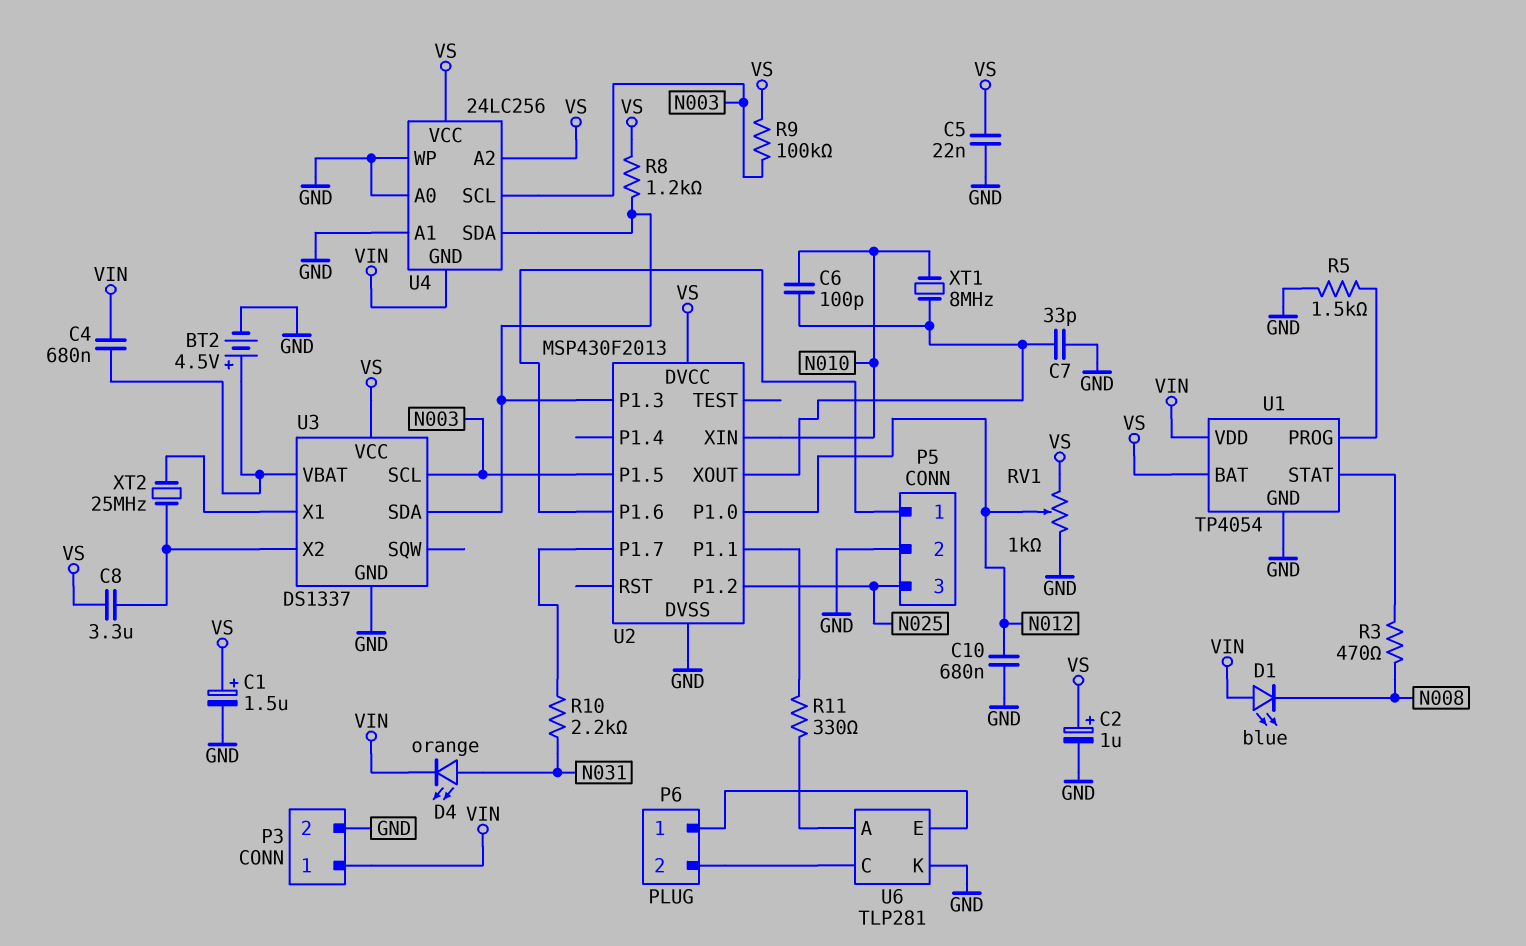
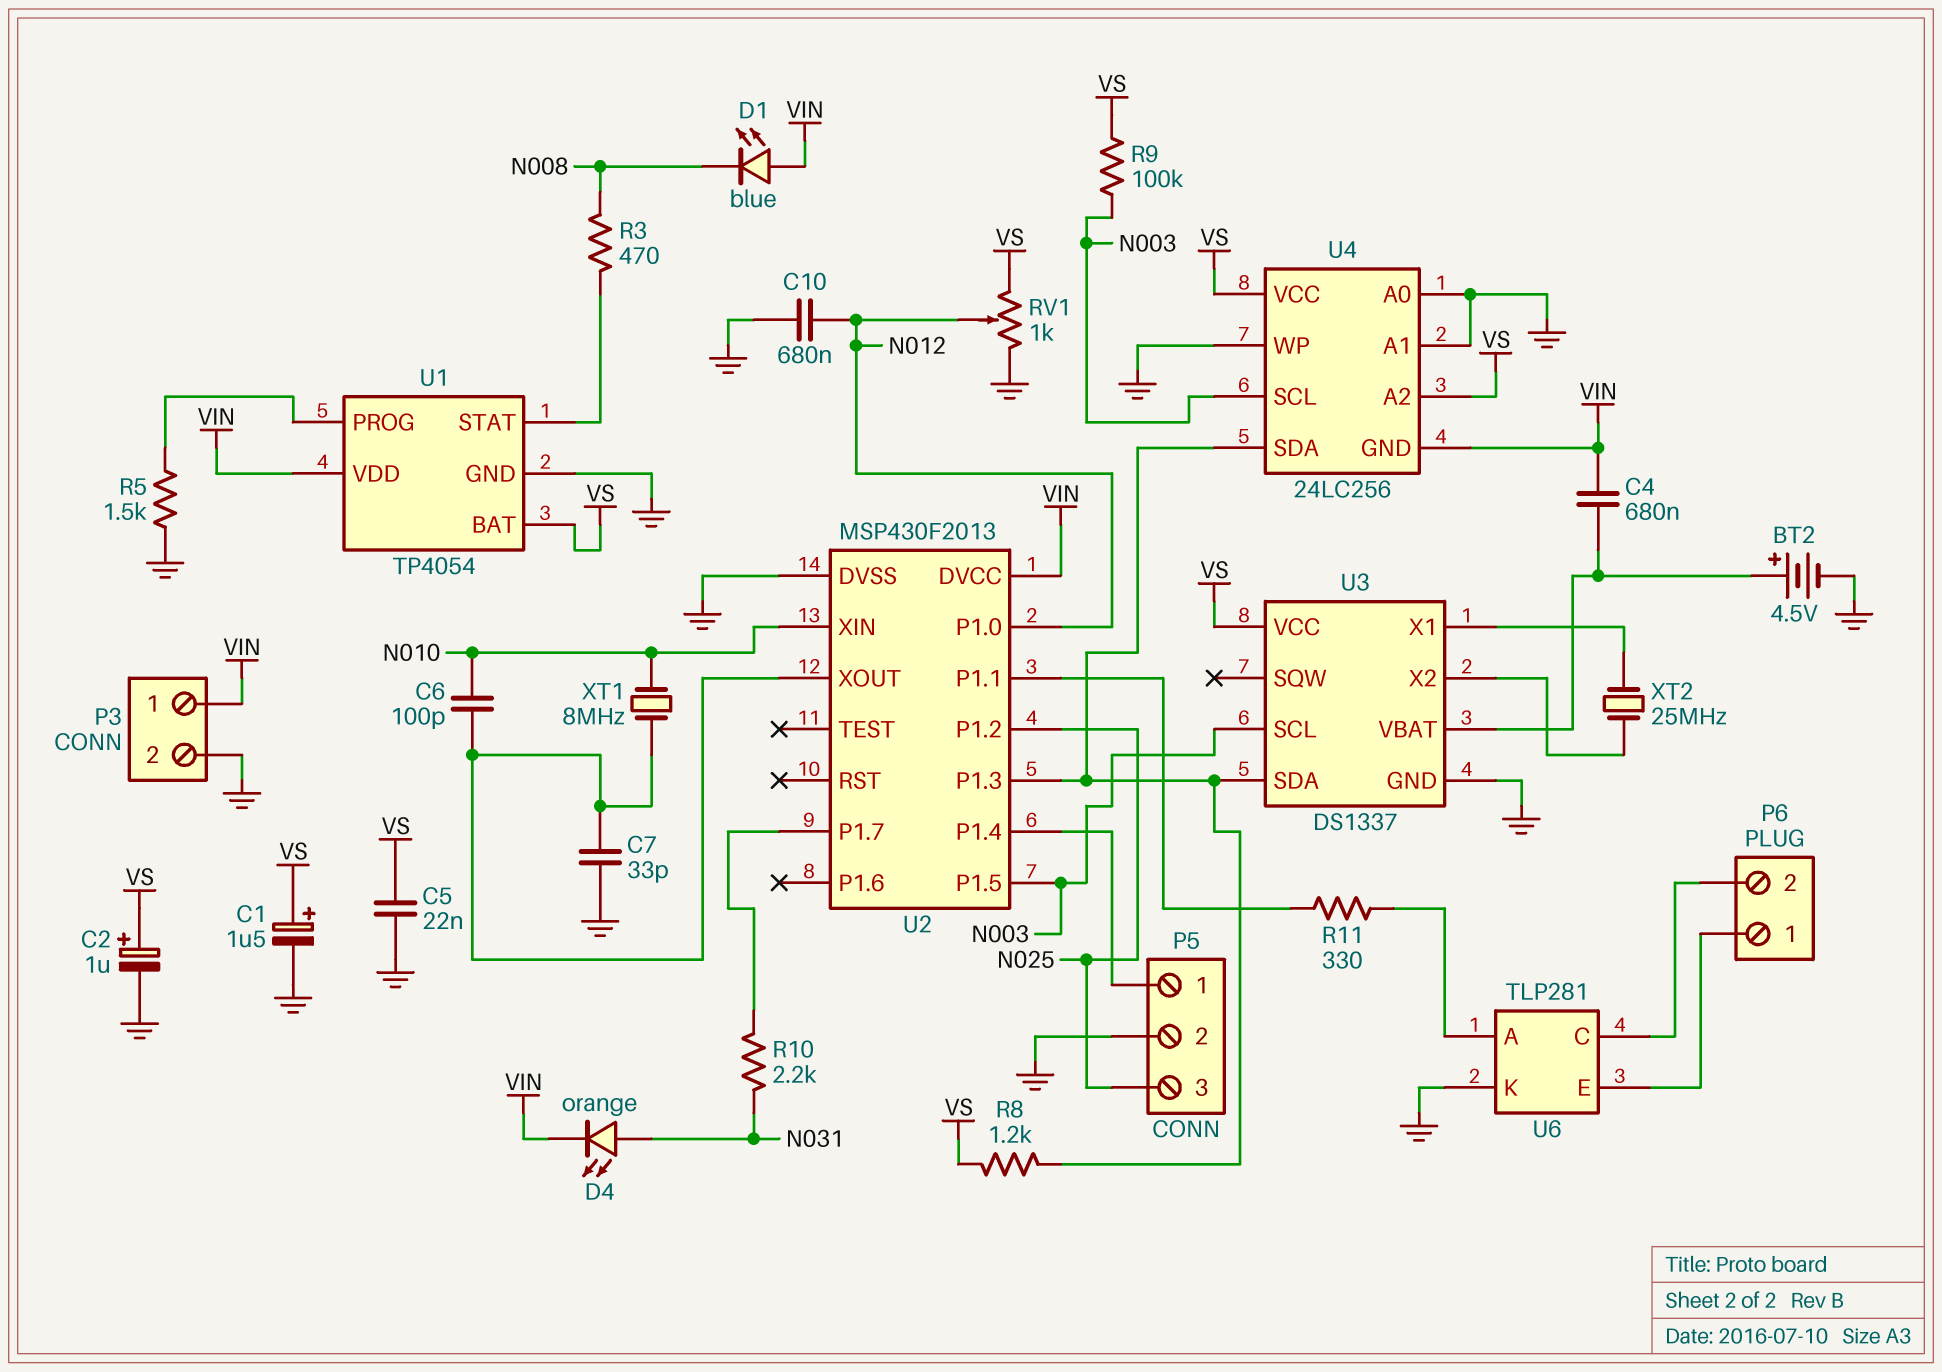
C8: 3.3uF (U3/X2, VS) -> none
U2 pin DVCC: VS -> VIN
U2 pin P1.4: none -> P5/1
U2 pin P1.6: P5/1 -> none

